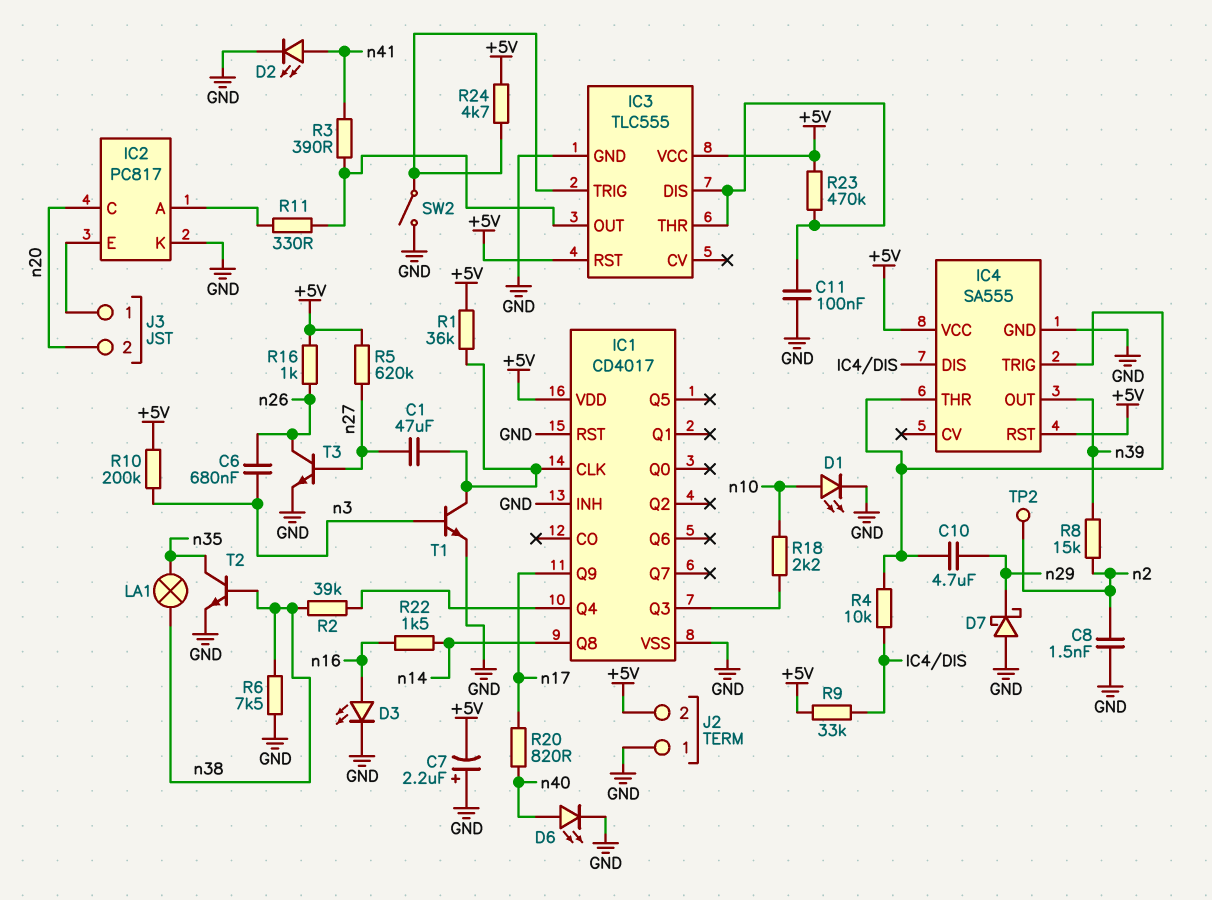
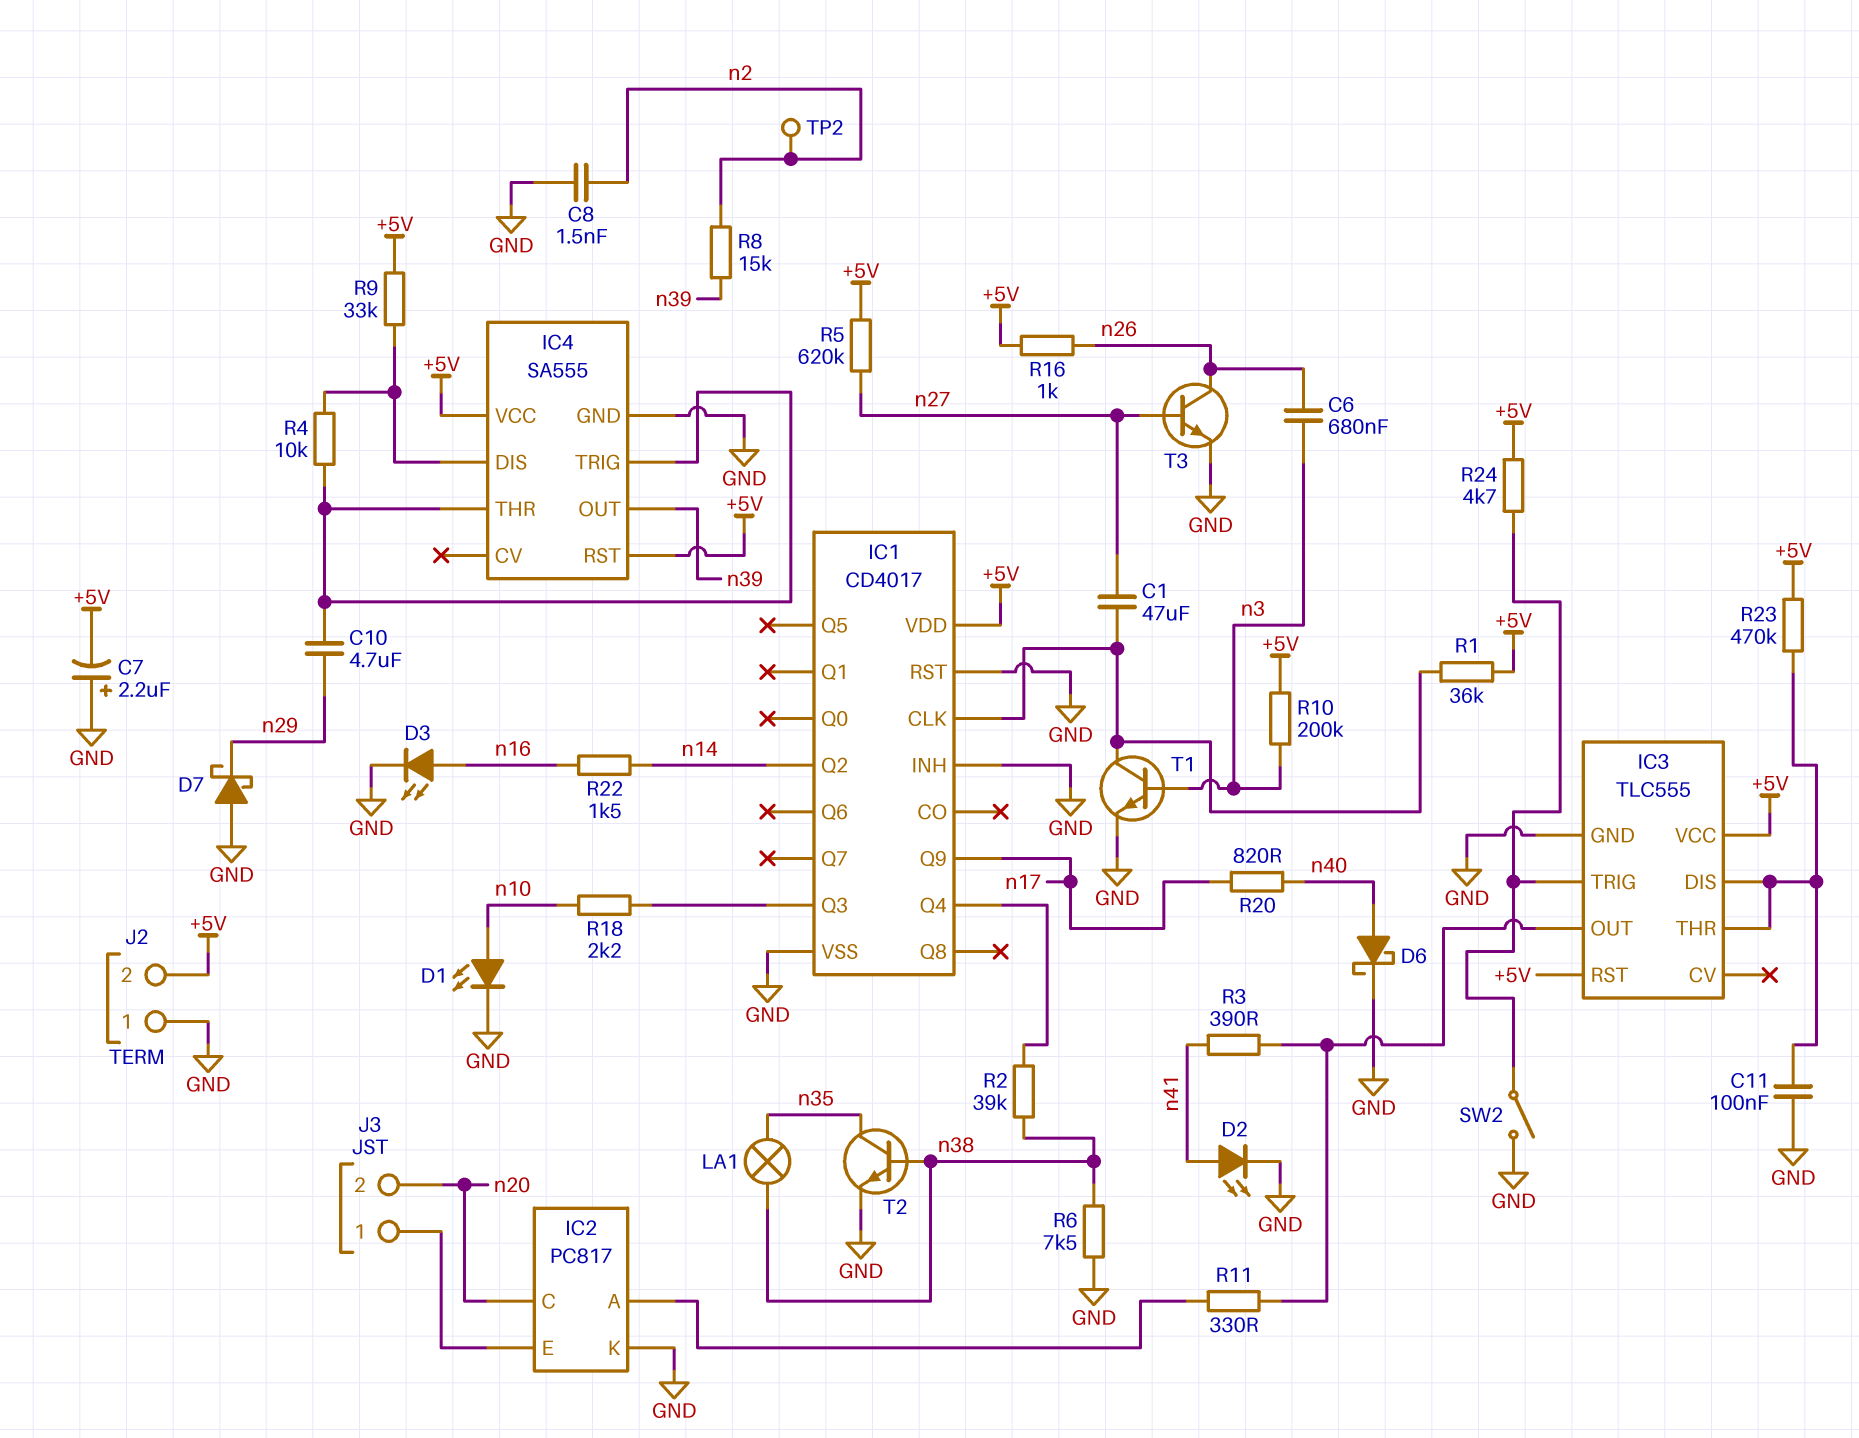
D6: LED (A n40, K GND) -> schottky (A n40, K GND)
IC1 pin Q2: none -> n14
IC1 pin Q8: n14 -> none

